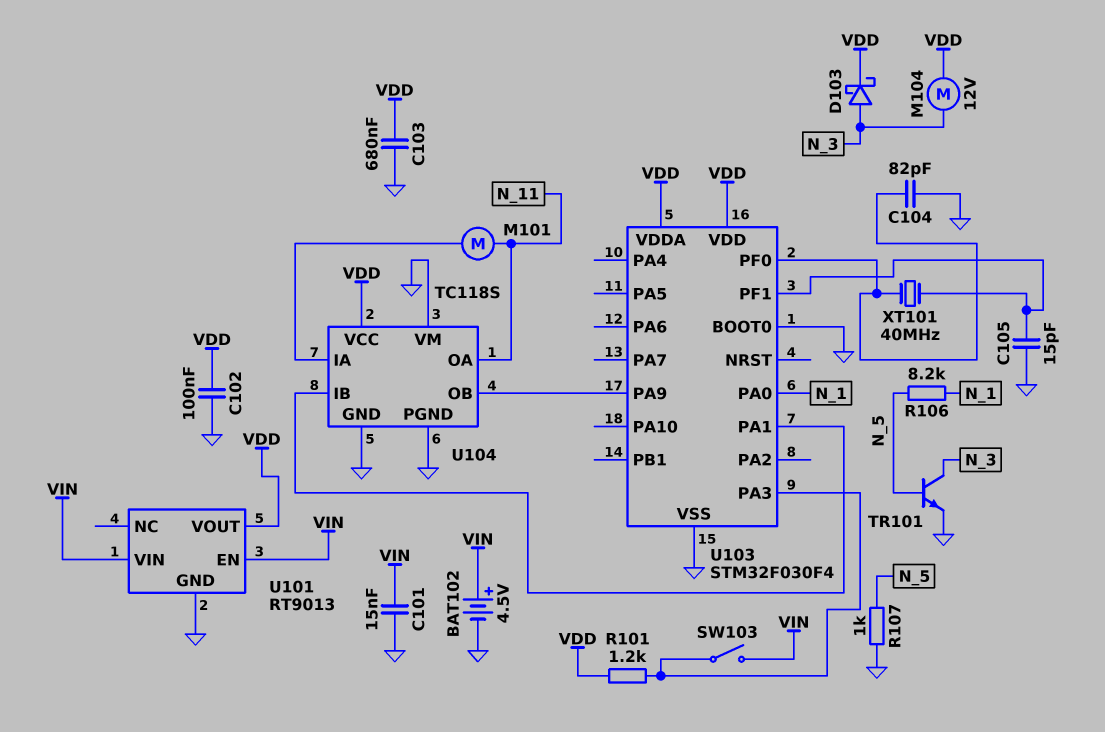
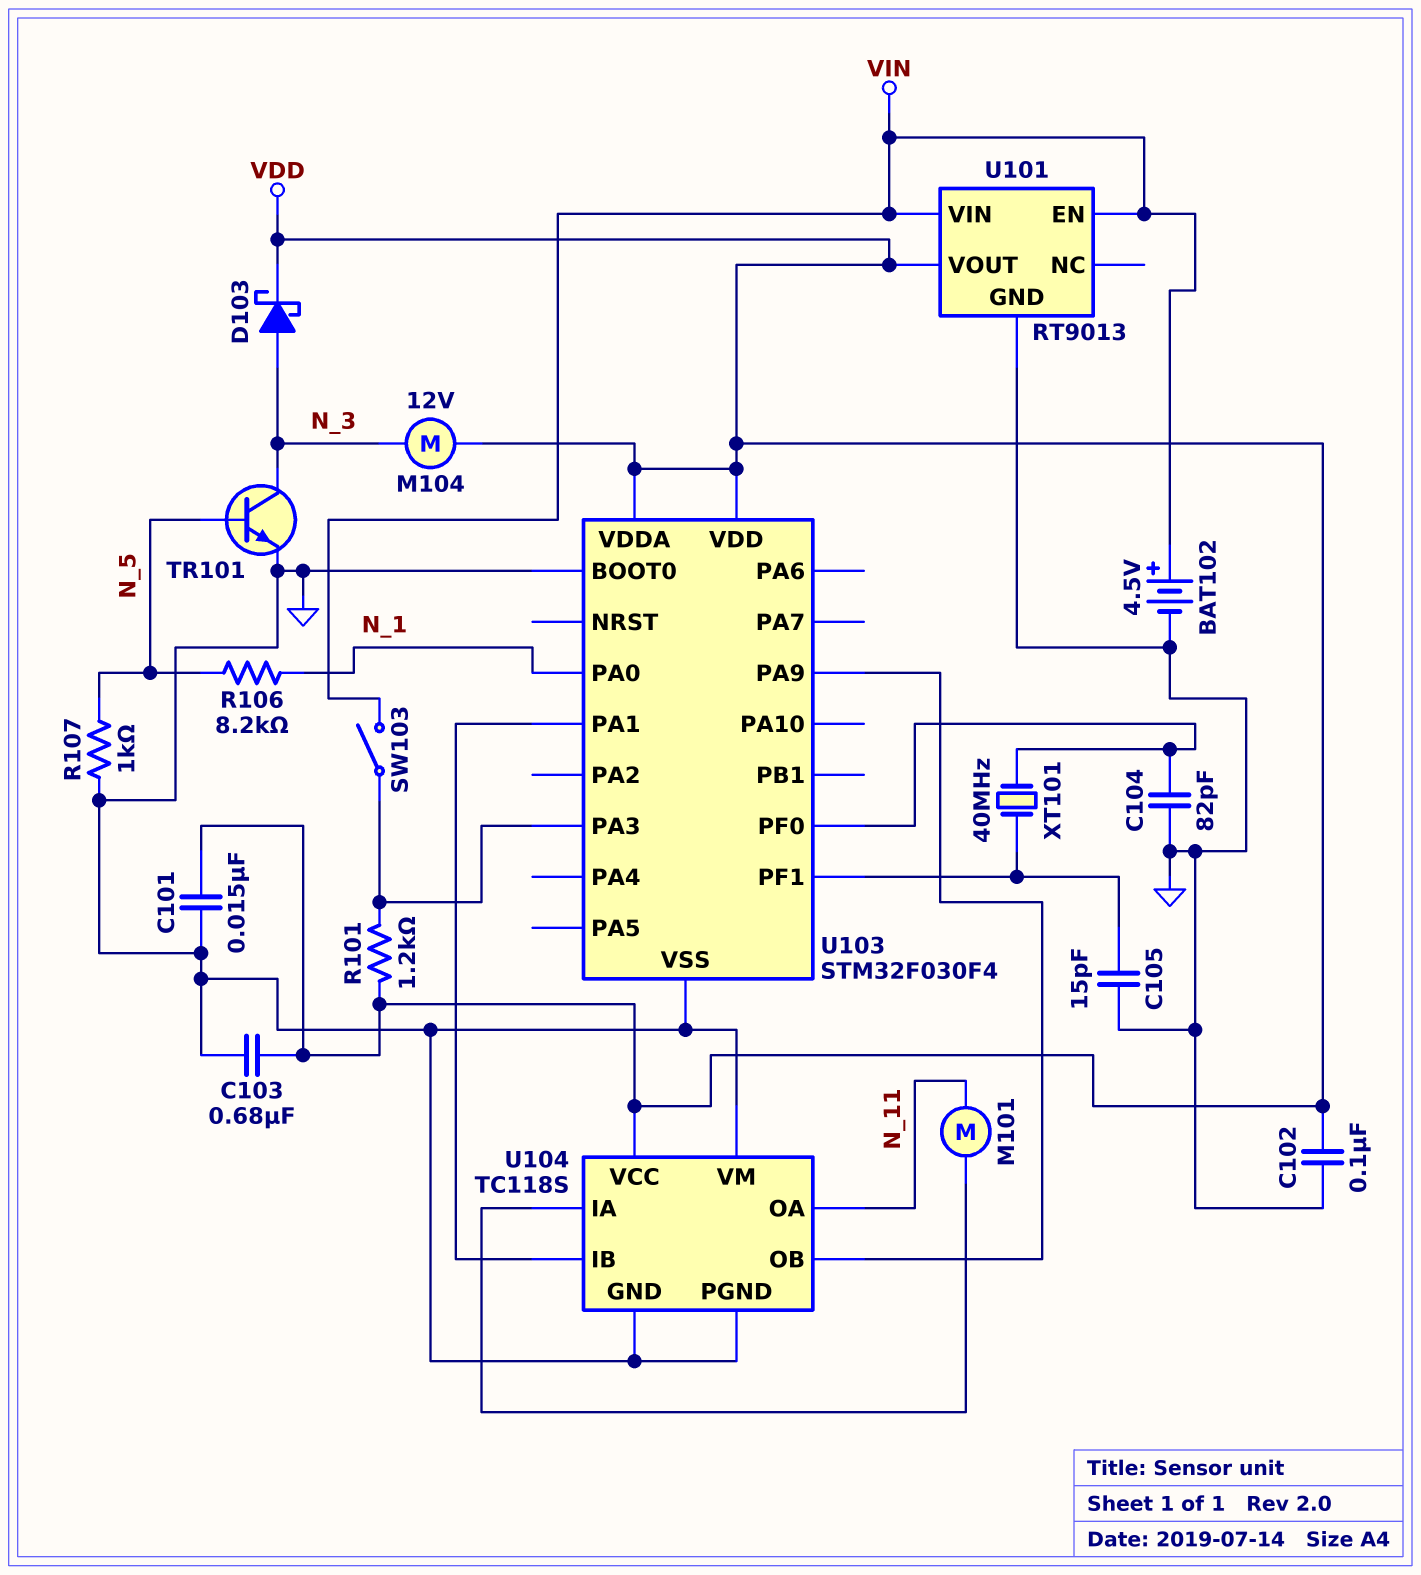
C101: 15nF (GND, VIN) -> 15nF (GND, VDD)

